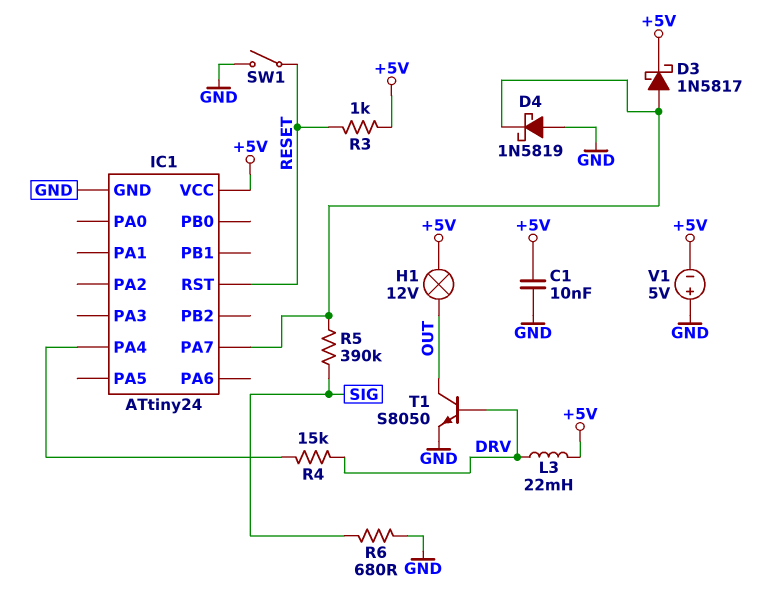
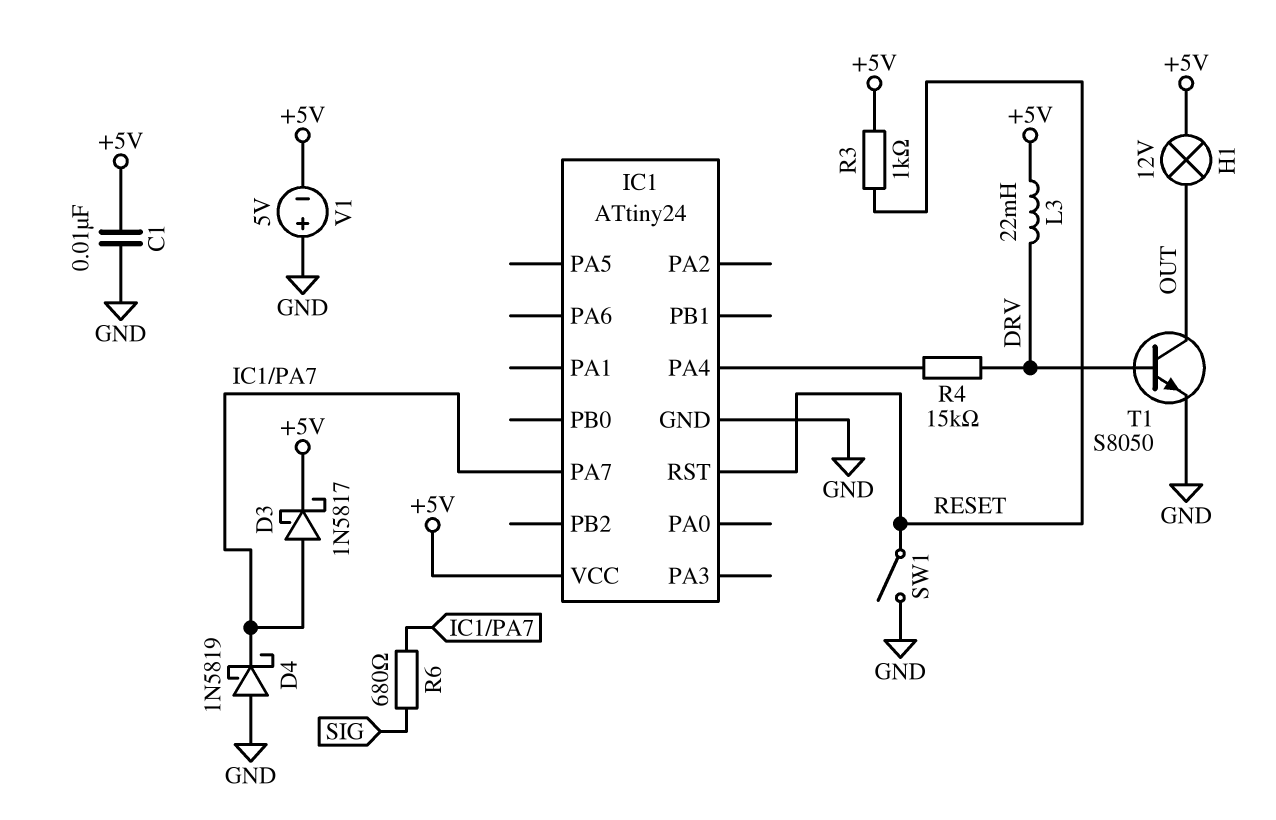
R5: 390k (IC1/PA7, SIG) -> none
R6: 680 (GND, SIG) -> 680 (IC1/PA7, SIG)

